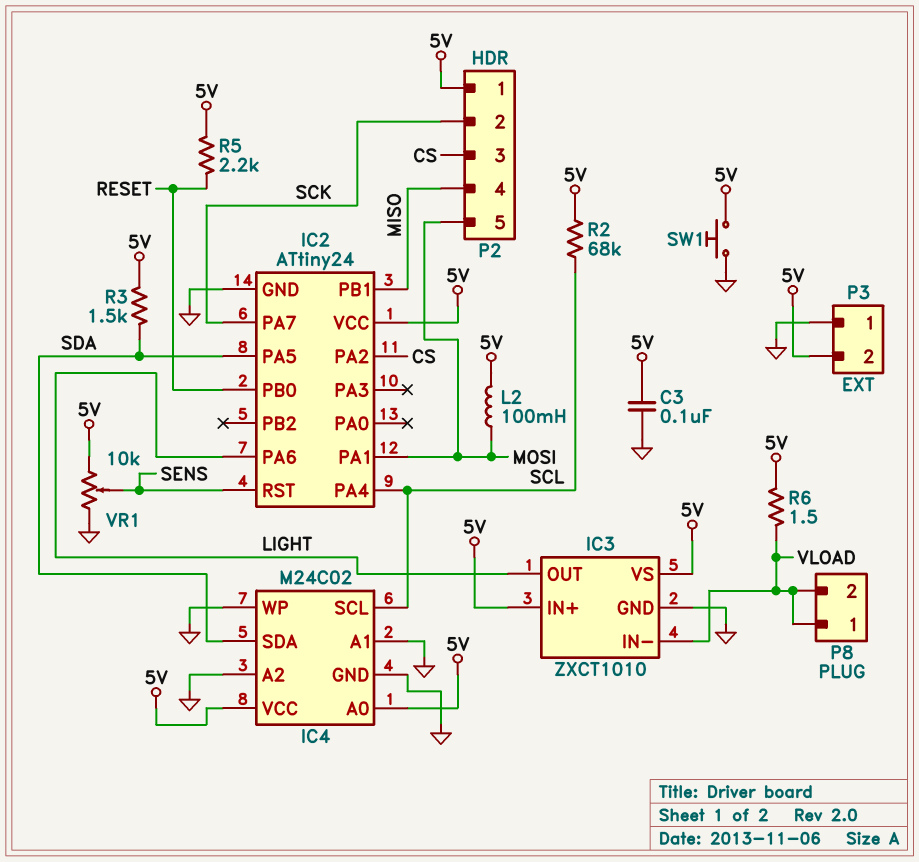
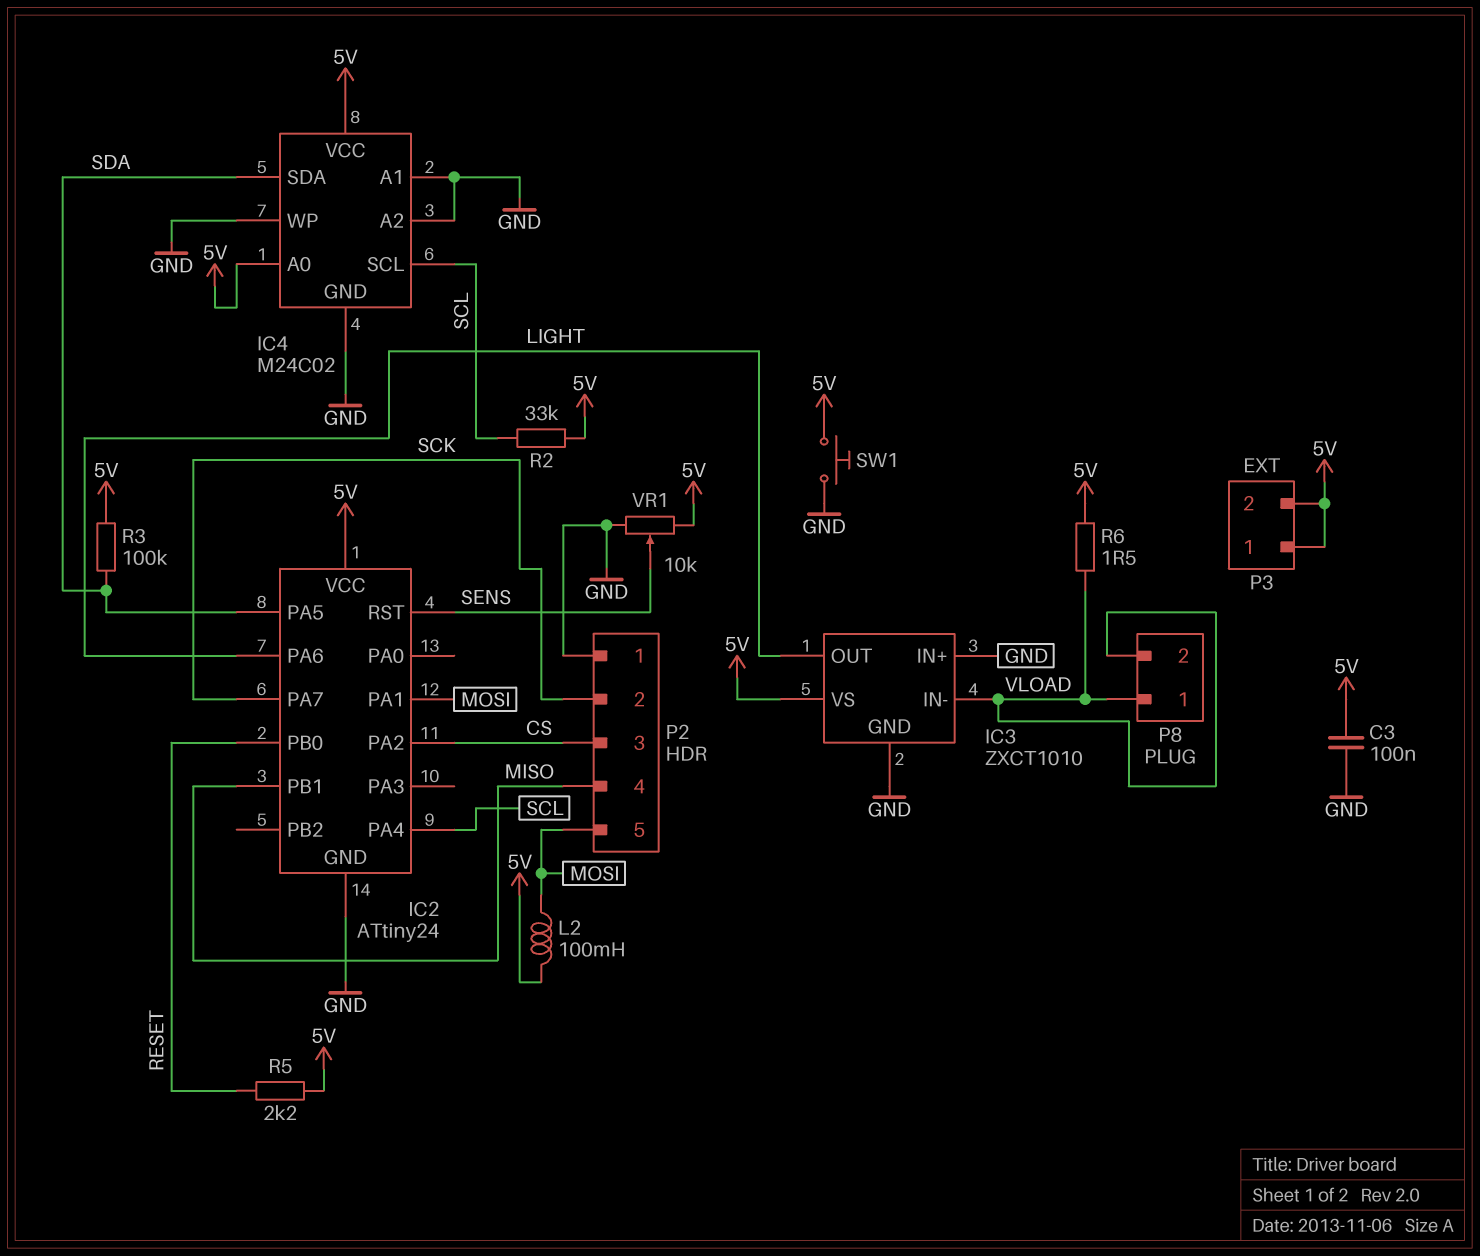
IC3 pin IN+: 5V -> GND
P2 pin 1: 5V -> GND
P3 pin 1: GND -> 5V
R2: 68k (5V, SCL) -> 33k (5V, SCL)
R3: 1.5k (5V, SDA) -> 100k (5V, SDA)

